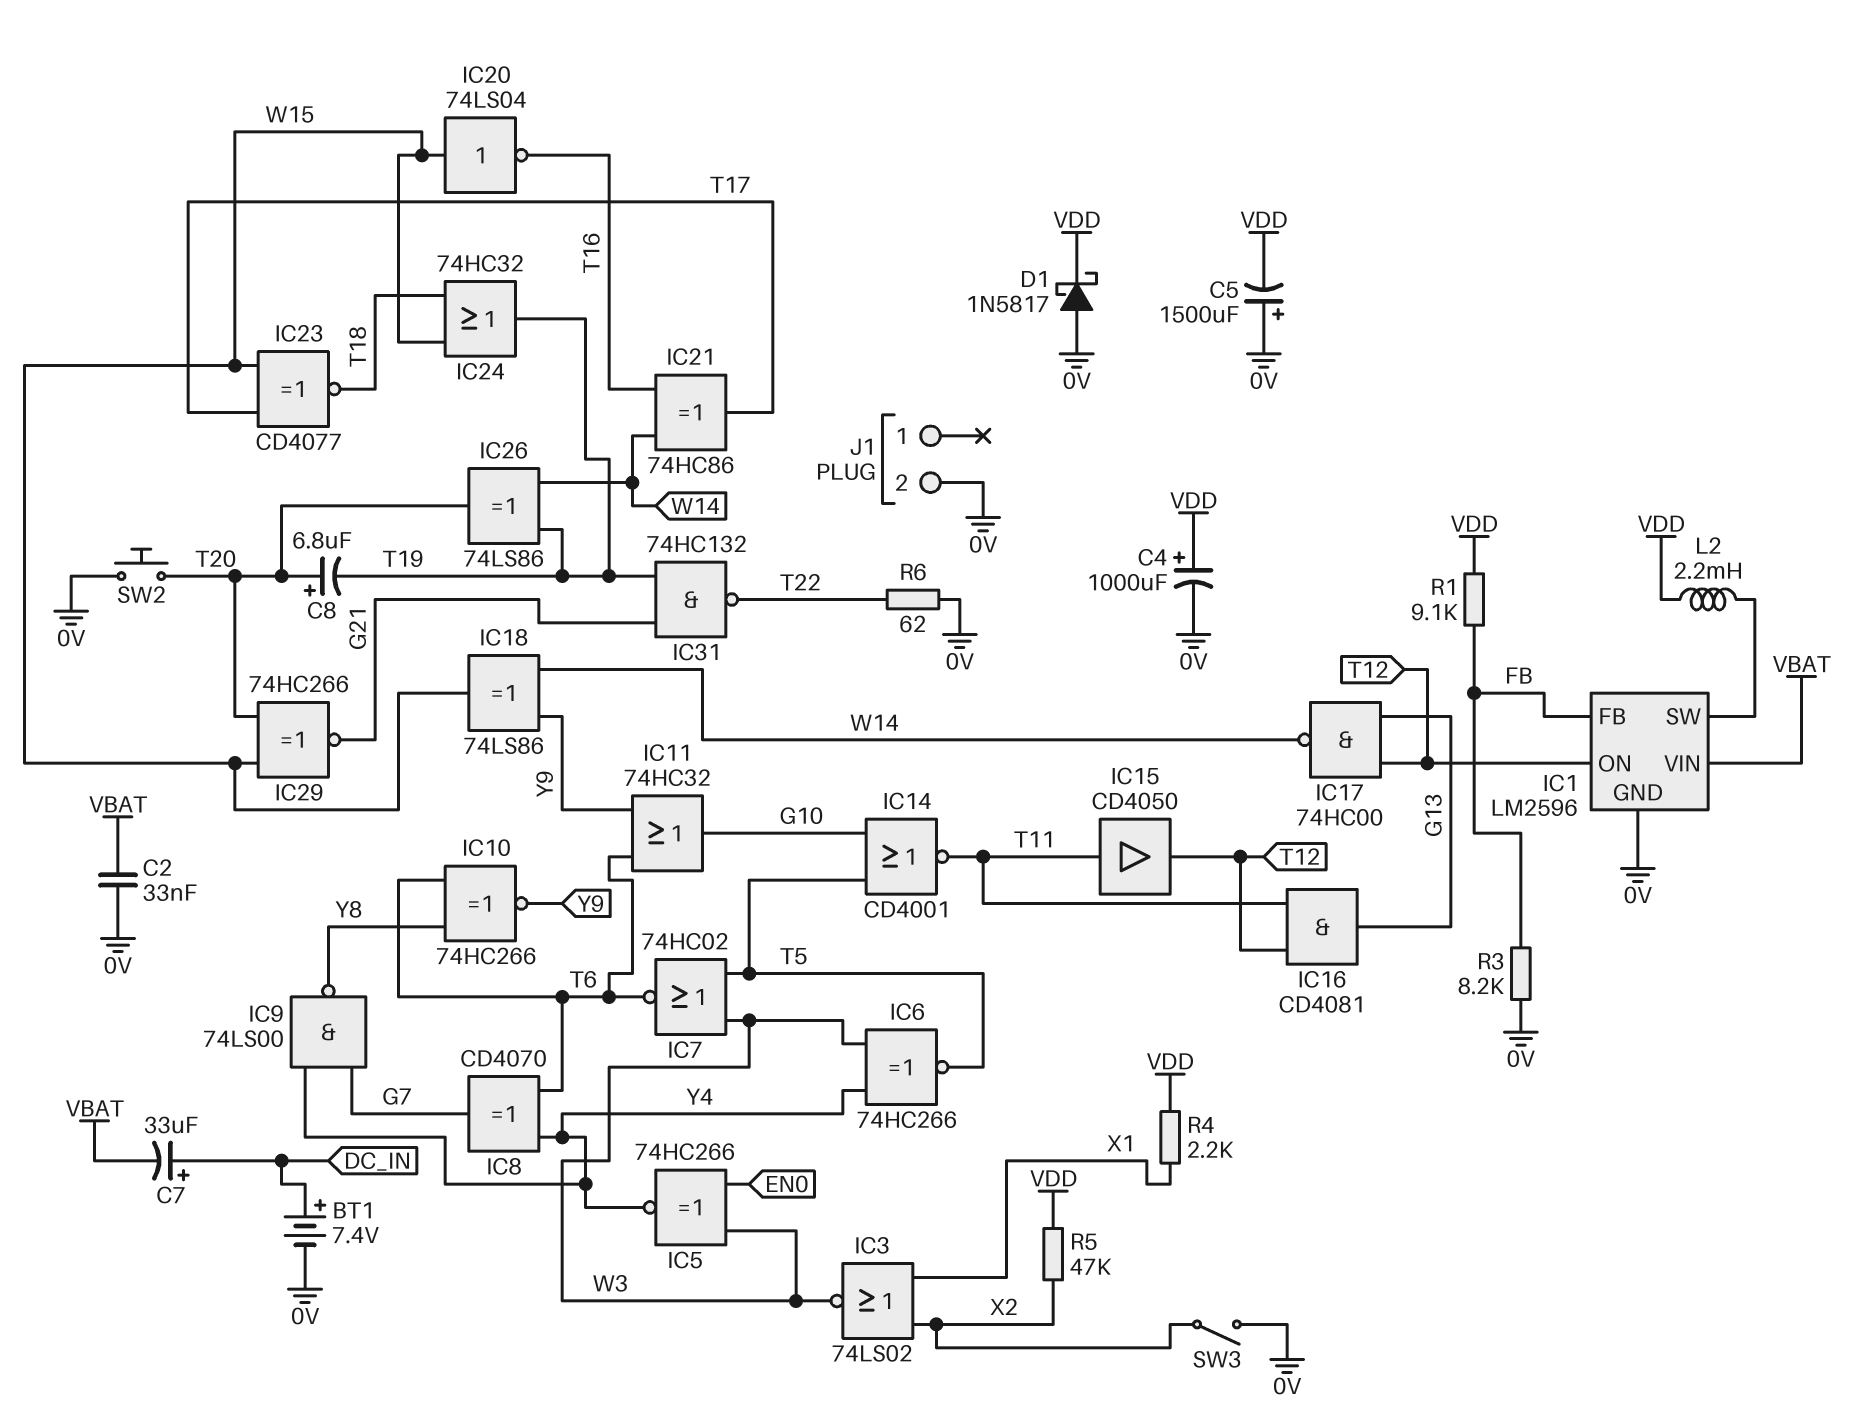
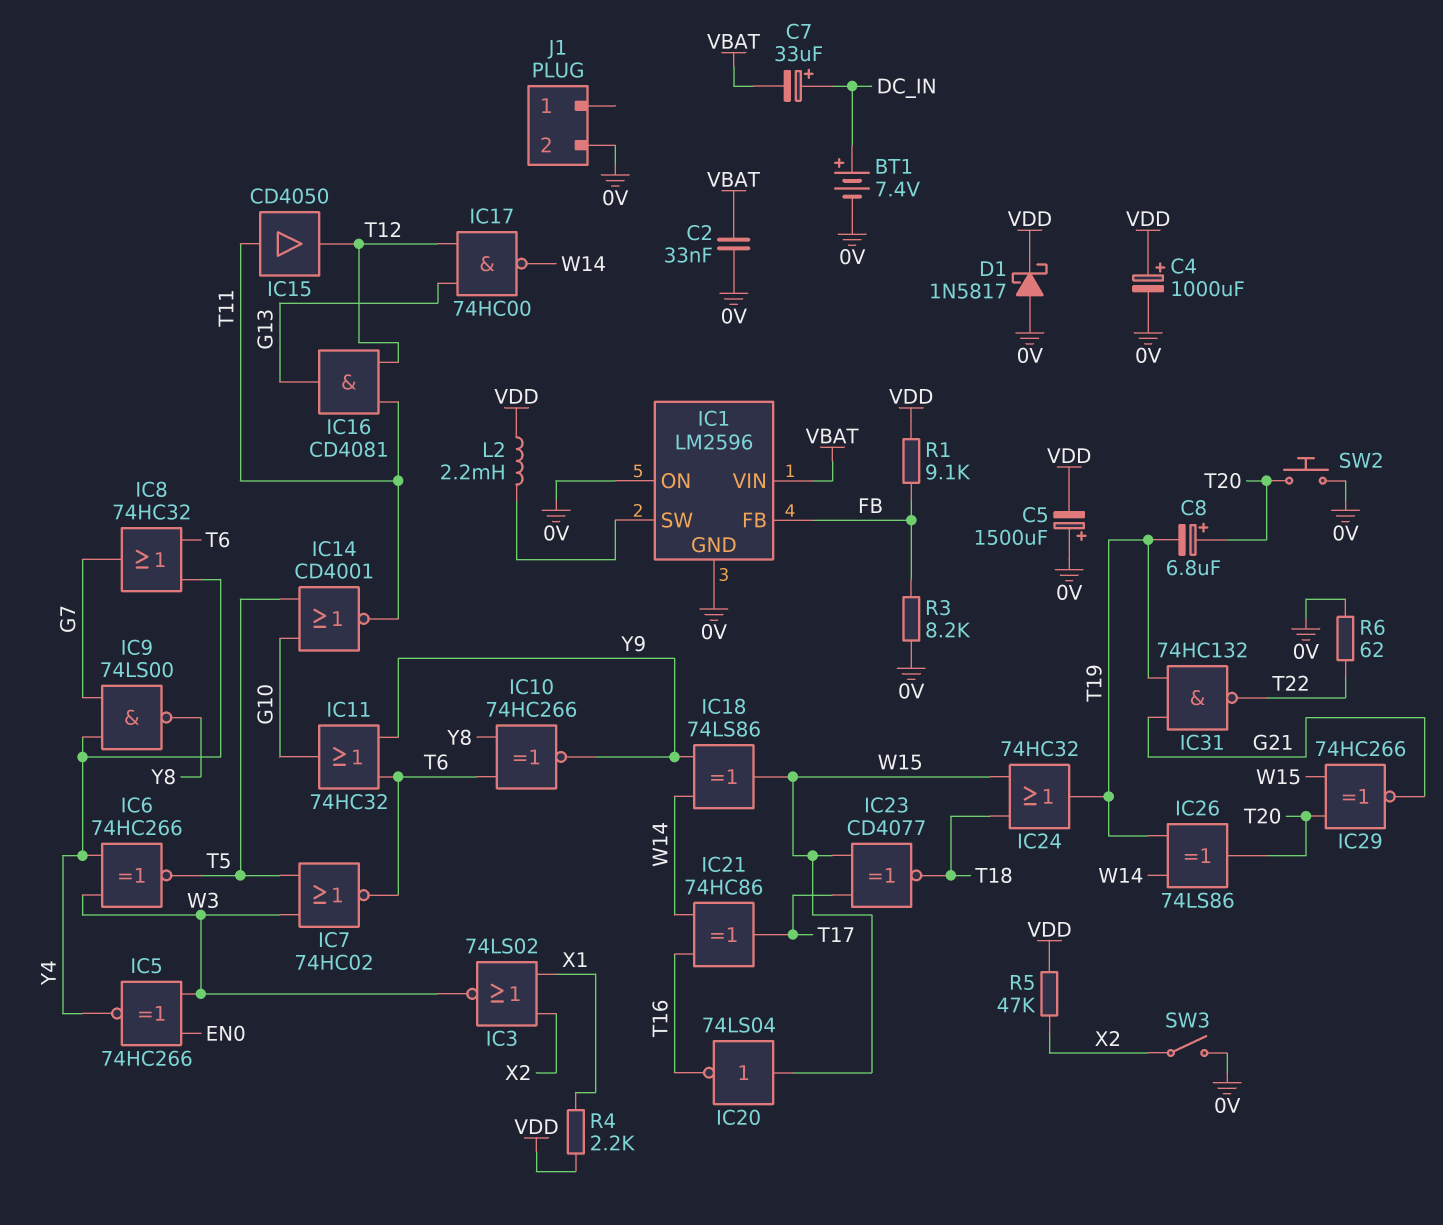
IC1 pin ON: T12 -> 0V
IC8: XOR CD4070 (in T6, in Y4, out G7) -> OR 74HC32 (in T6, in Y4, out G7)

